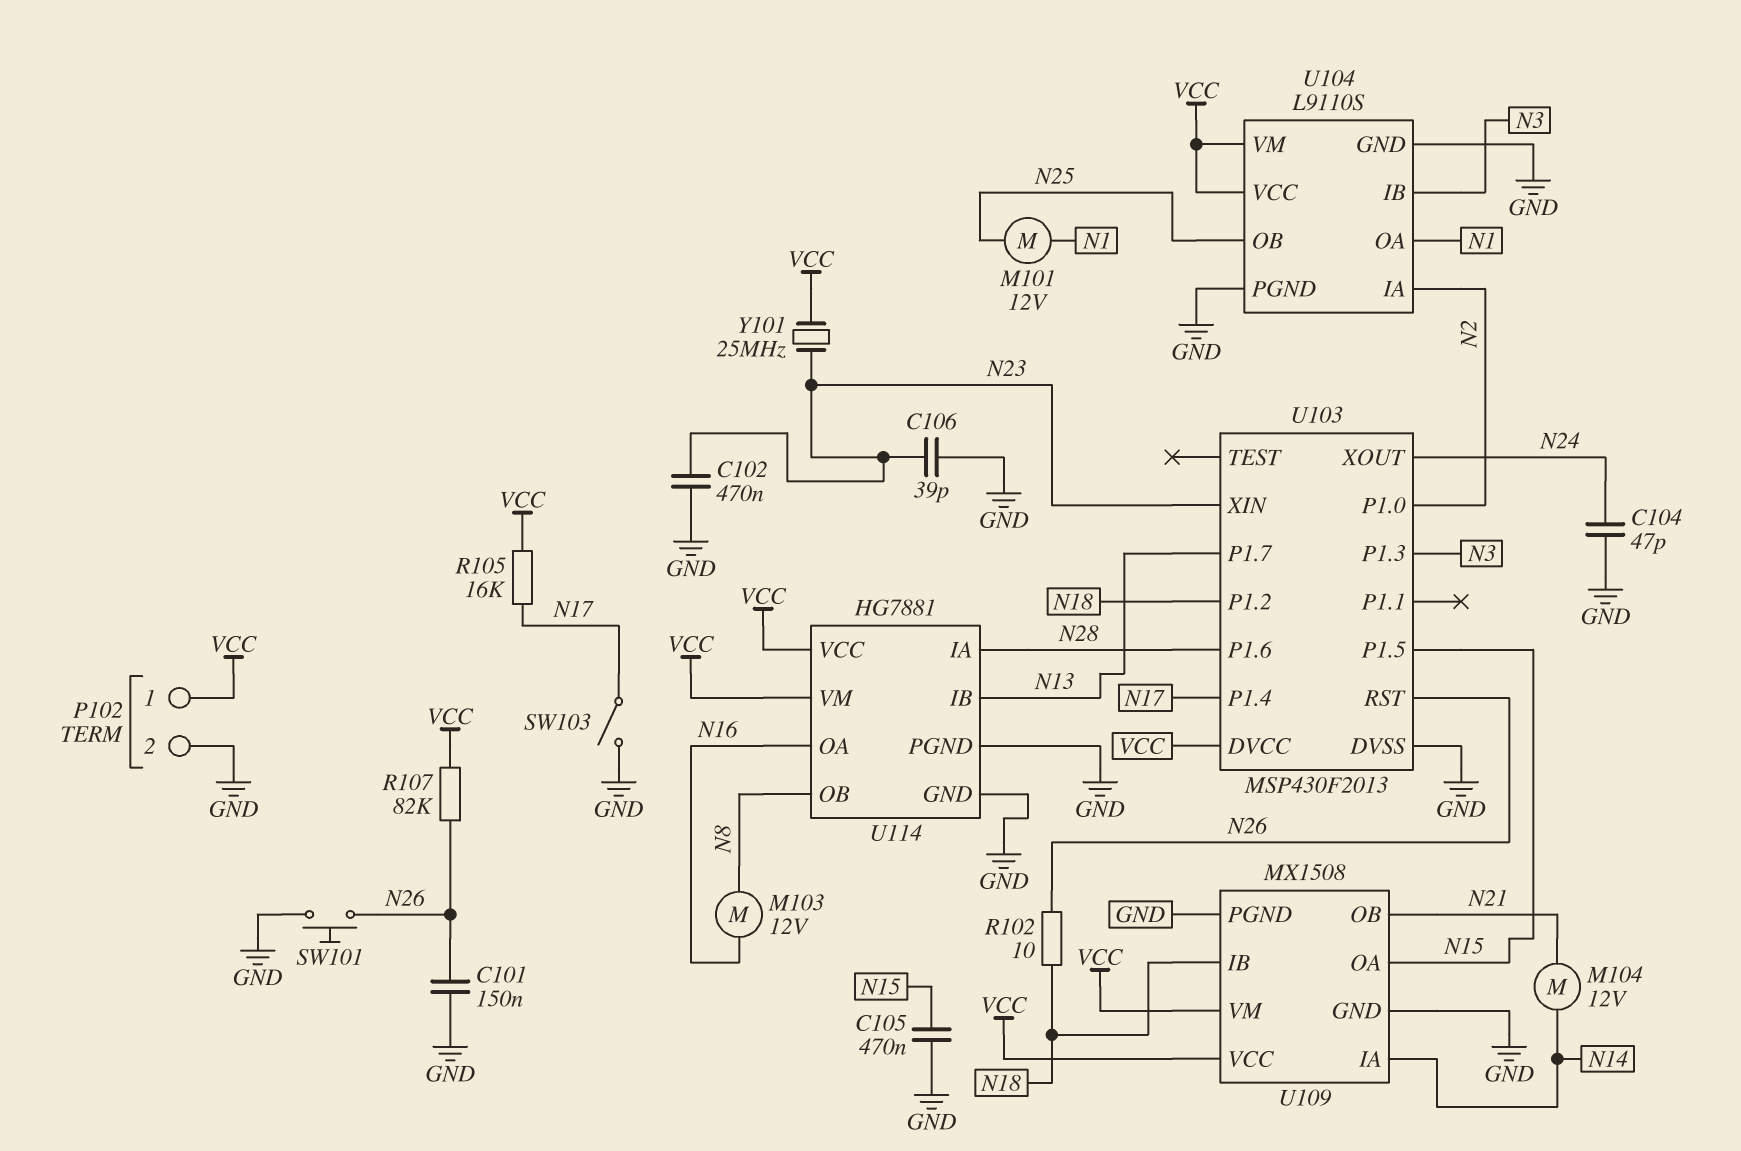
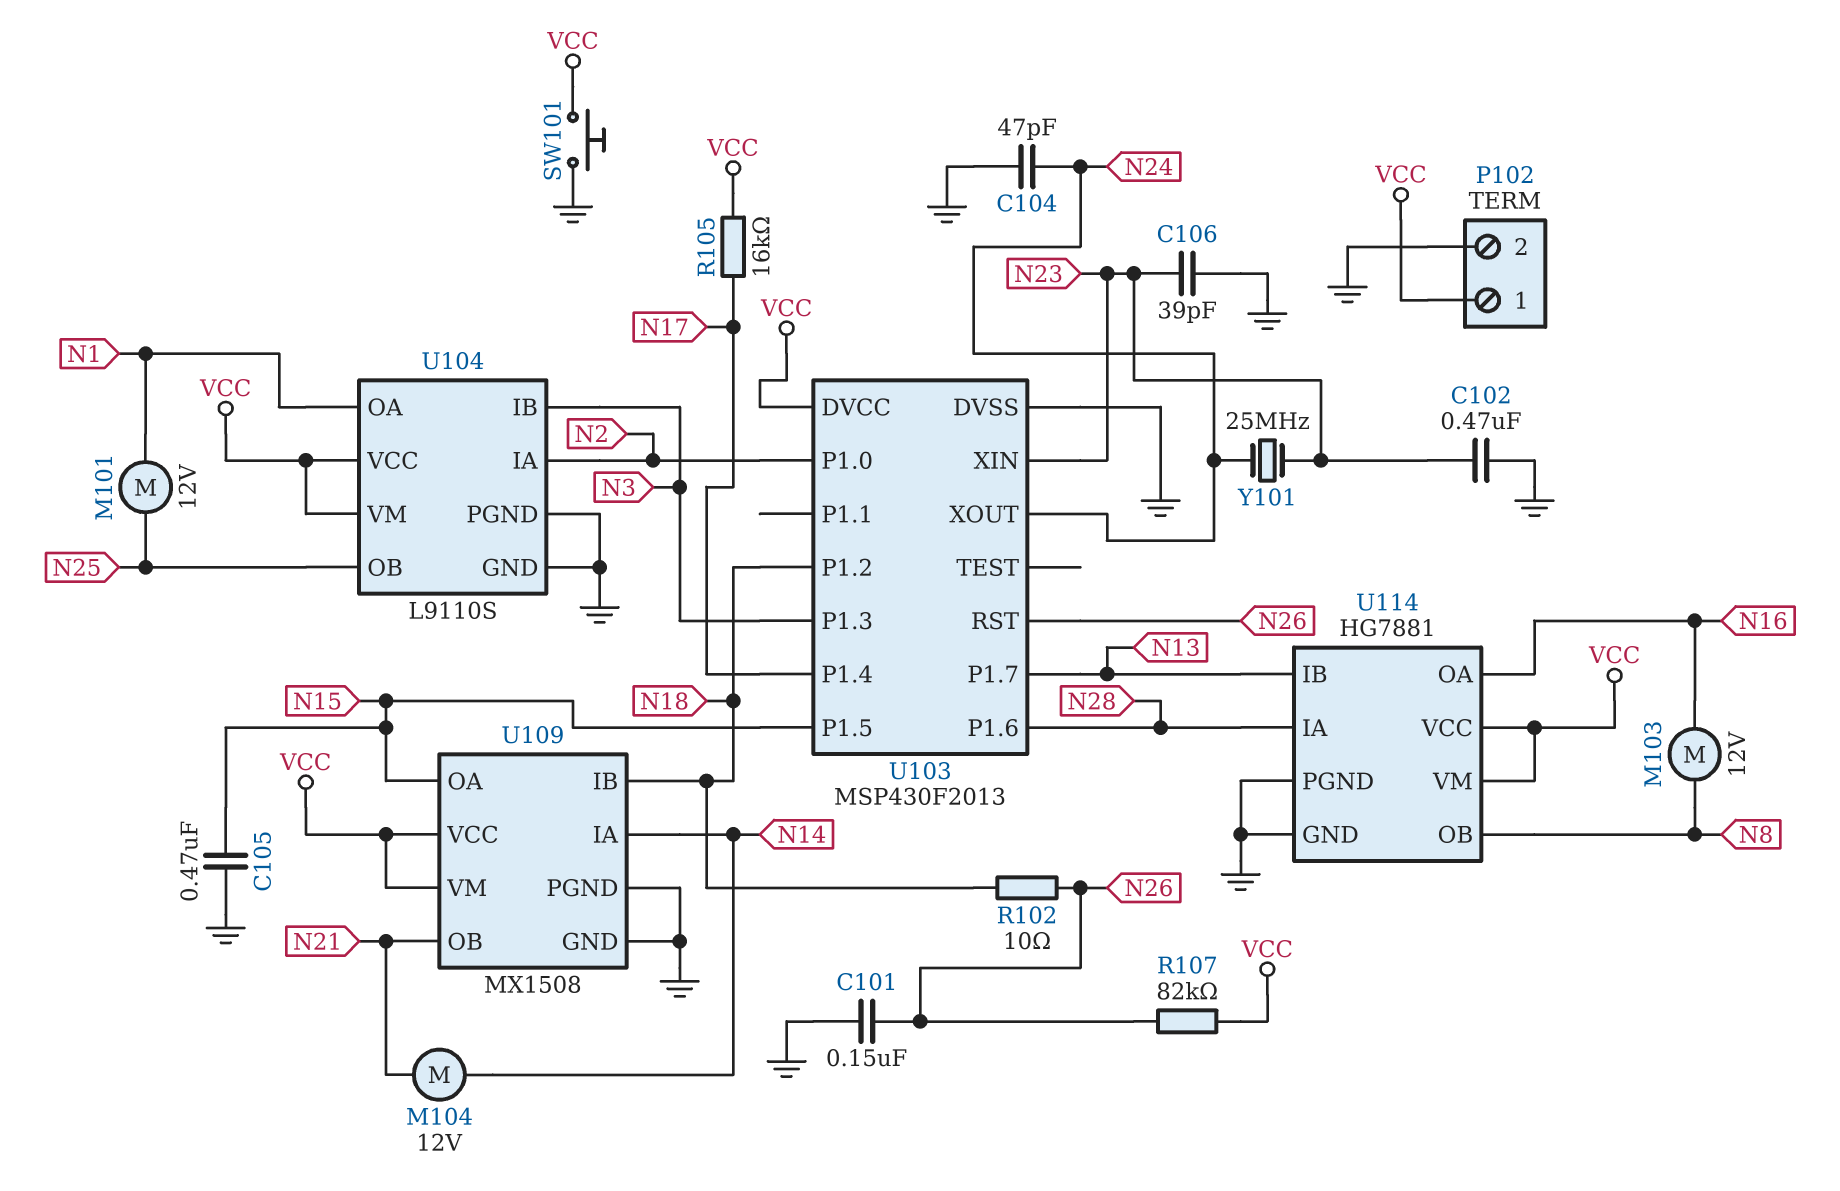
SW101: button (GND, N26) -> button (GND, VCC)
SW103: switch (GND, N17) -> none
Y101: 25MHz (N23, VCC) -> 25MHz (N23, N24)

